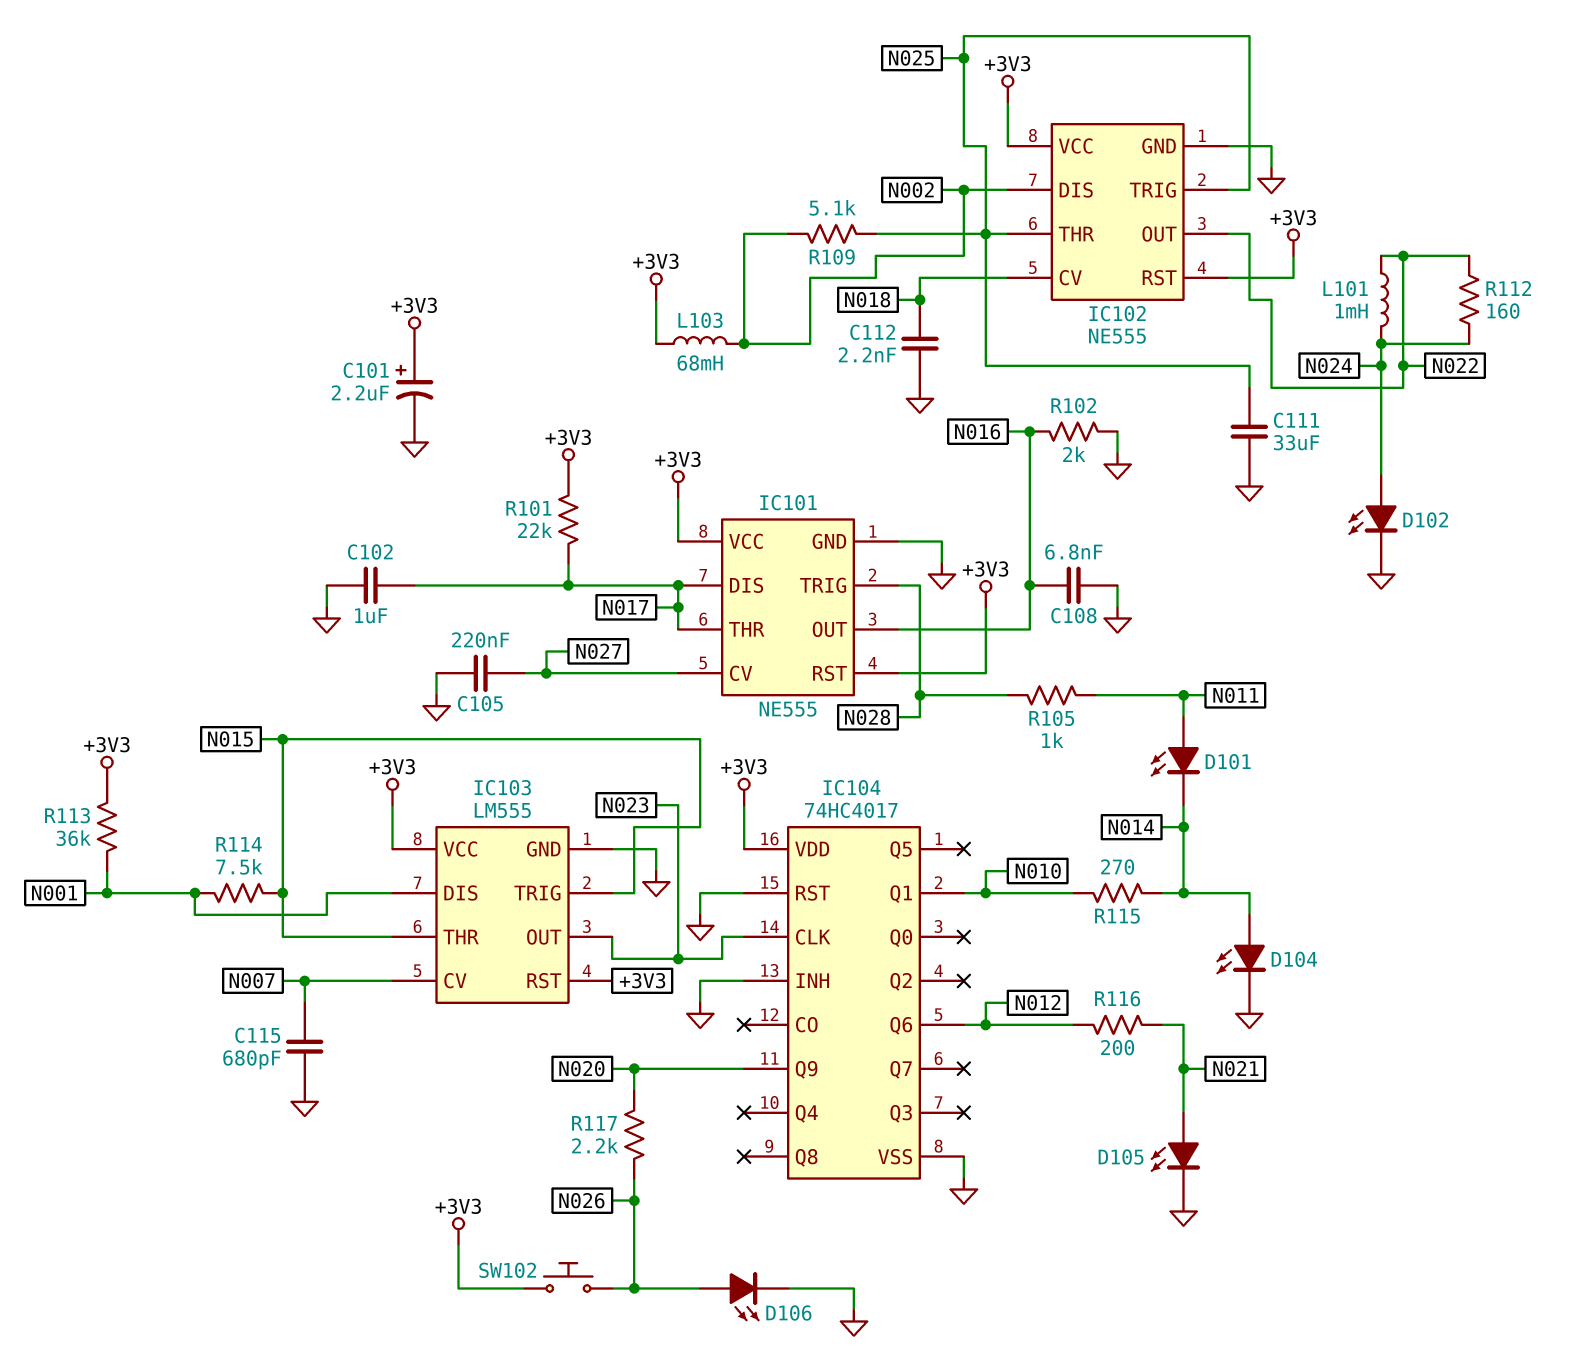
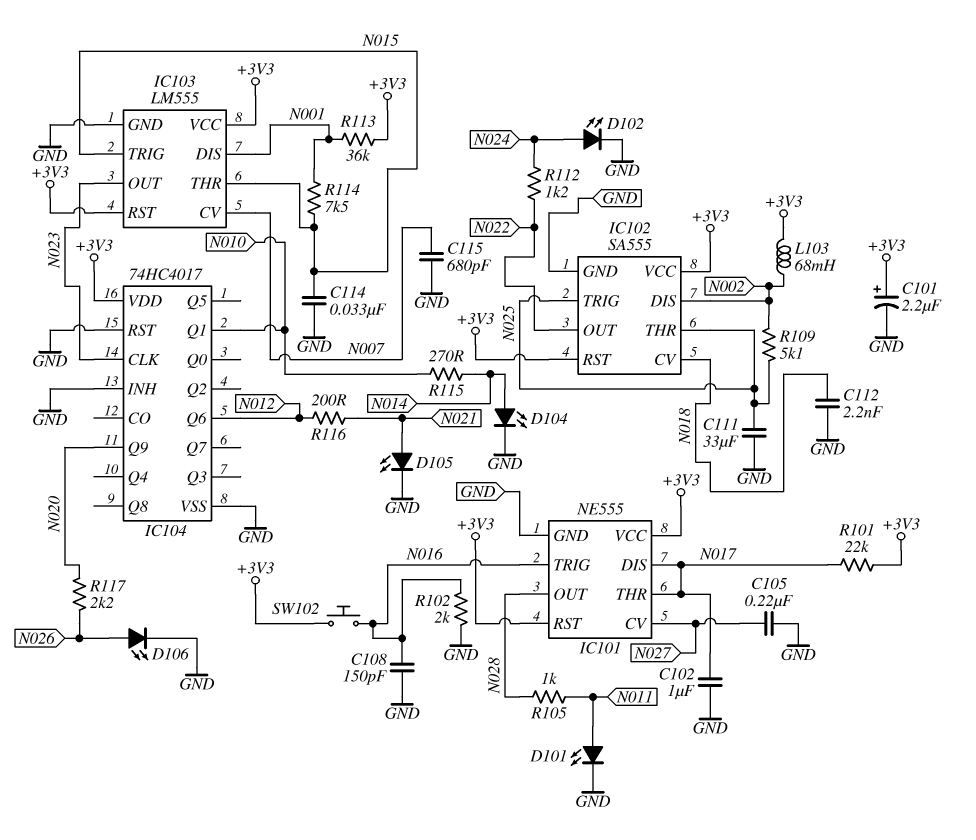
C108: 6.8nF (GND, N016) -> 150pF (GND, N016)
C114: none -> 33nF (GND, N015)
D101: LED (A N011, K N014) -> LED (A N011, K GND)
IC101 pin OUT: N016 -> N028
IC101 pin TRIG: N028 -> N016
IC102: NE555 -> SA555
L101: 1mH (N022, N024) -> none
R112: 160 (N022, N024) -> 1.2k (N022, N024)
SW102: button (+3V3, N026) -> button (+3V3, N016)

